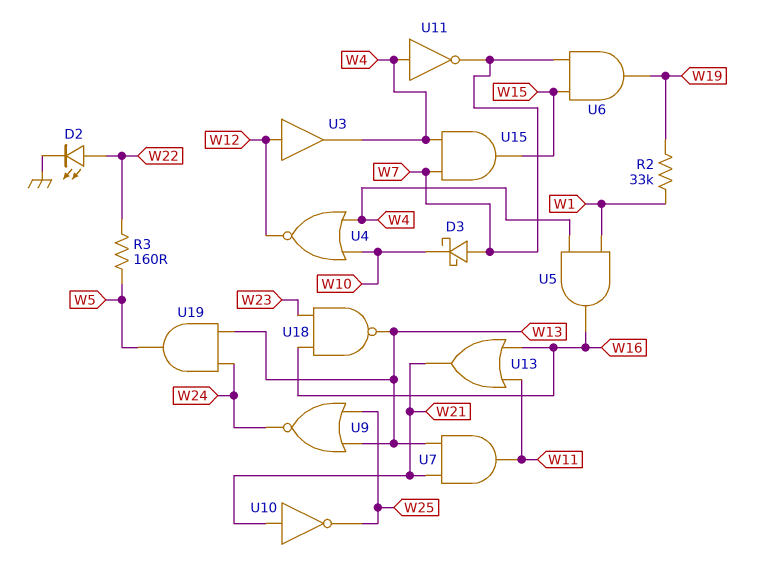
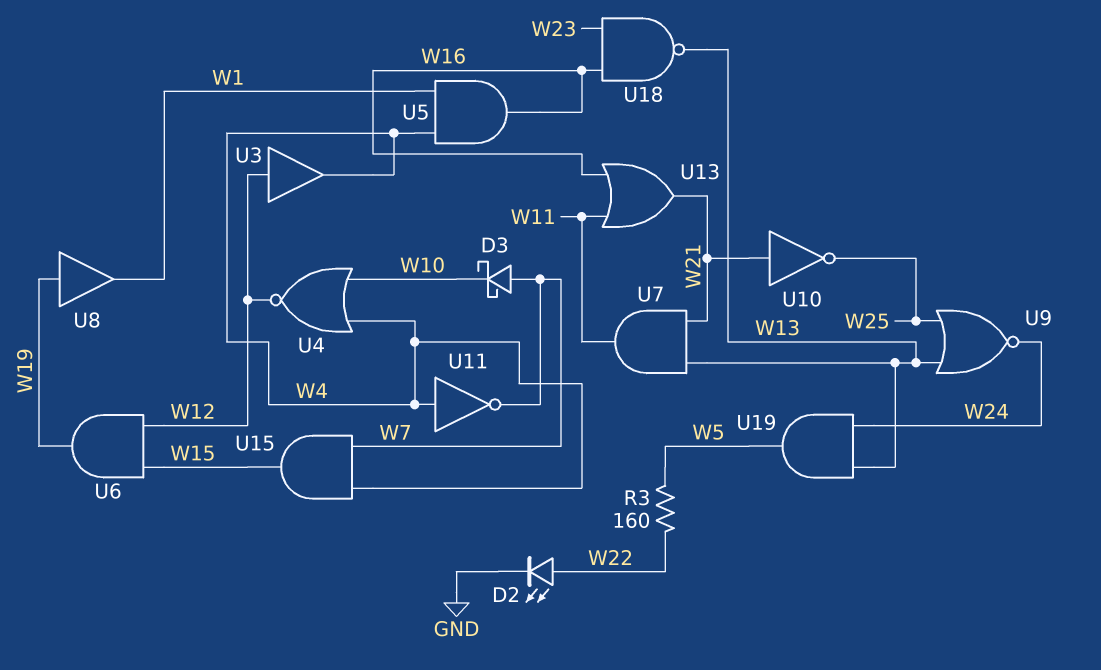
R2: 33k (W1, W19) -> none
U6: AND (in W7, in W15, out W19) -> AND (in W12, in W15, out W19)
U8: none -> buffer (in W19, out W1)

